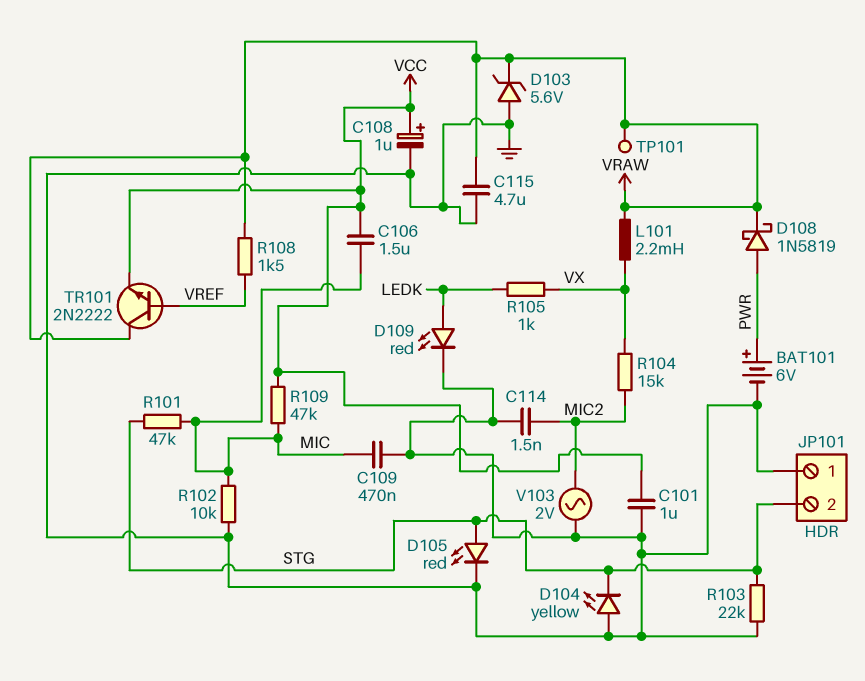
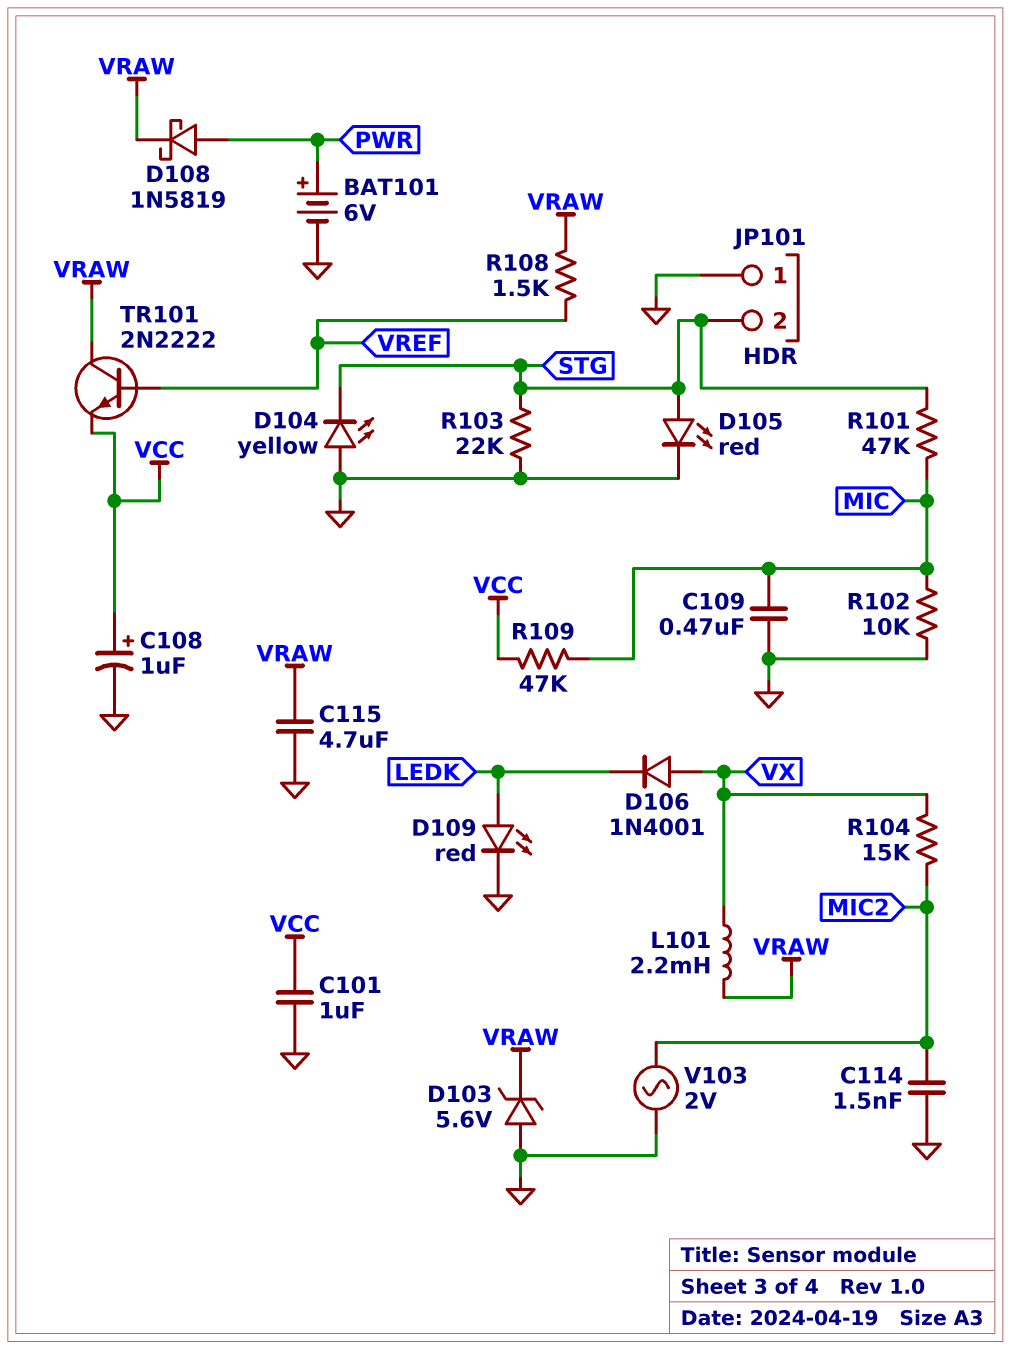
C106: 1.5uF (MIC, VCC) -> none
D106: none -> diode 1N4001 (A VX, K LEDK)
R105: 1k (LEDK, VX) -> none
TP101: test point (VRAW) -> none

